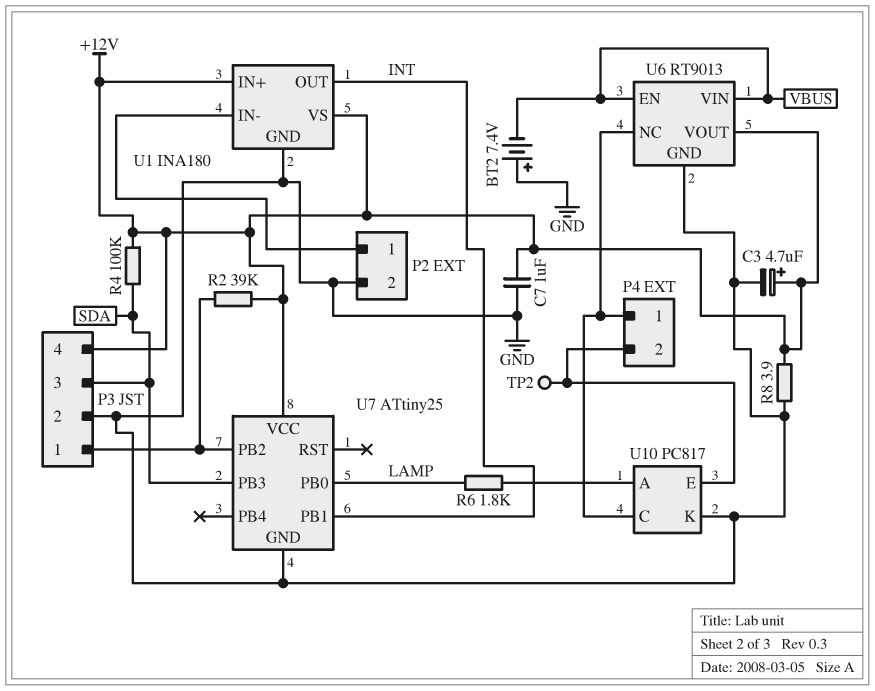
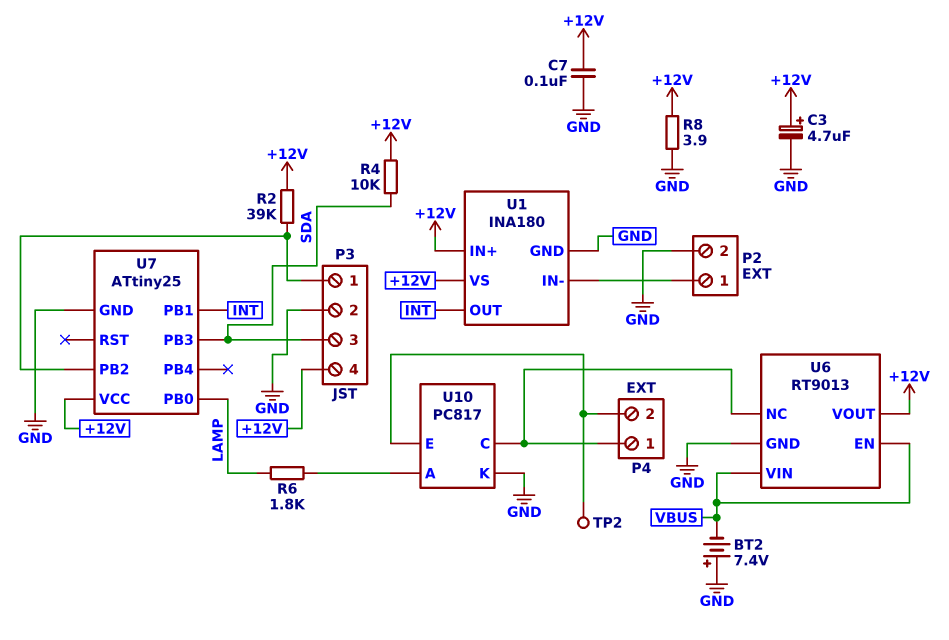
C7: 1uF (+12V, GND) -> 100nF (+12V, GND)
R4: 100k (+12V, SDA) -> 10k (+12V, SDA)

